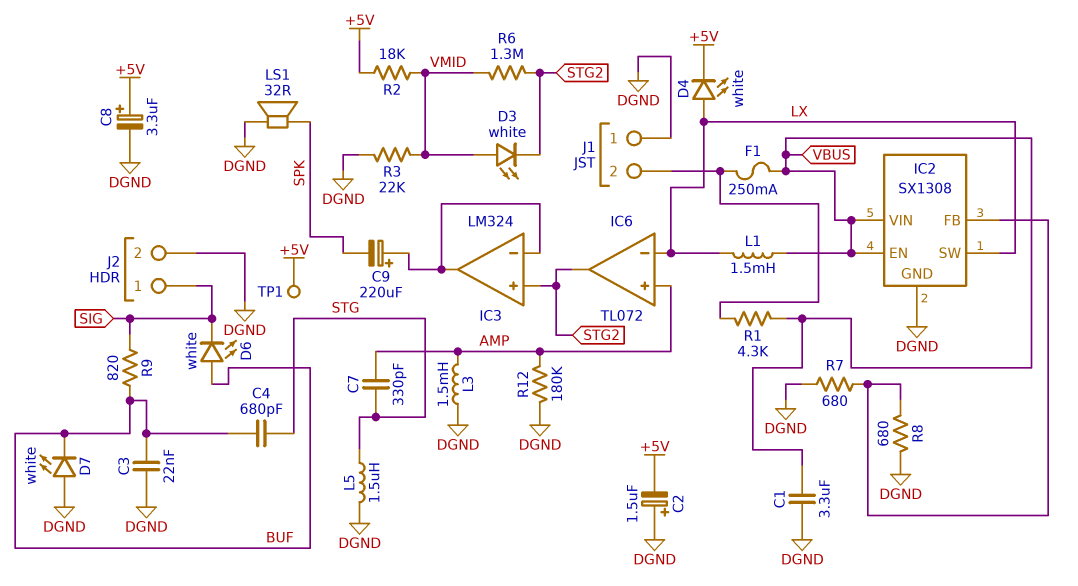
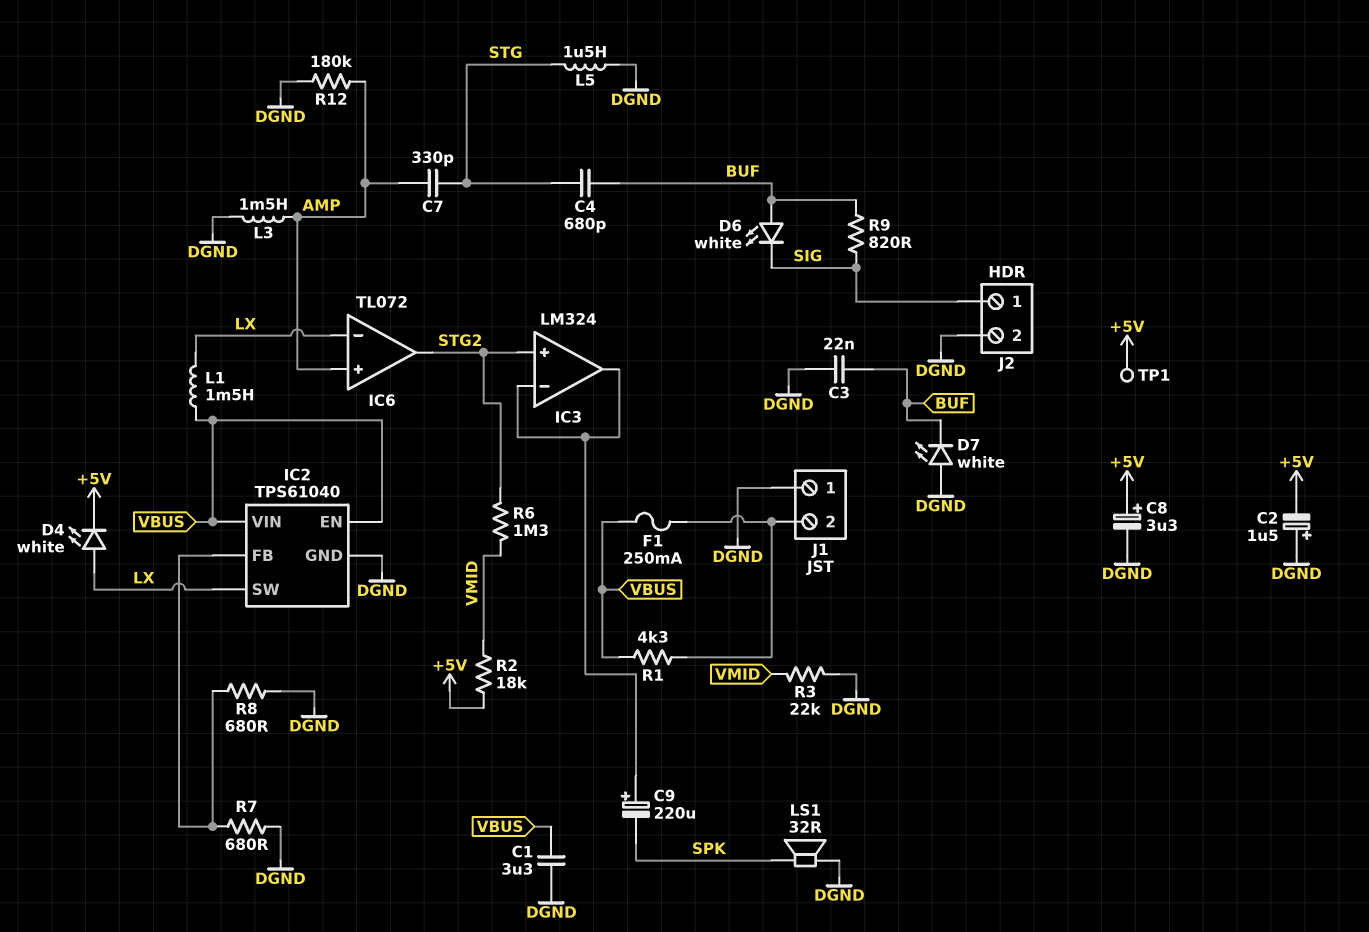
D3: LED white (A VMID, K STG2) -> none
IC2: SX1308 -> TPS61040

